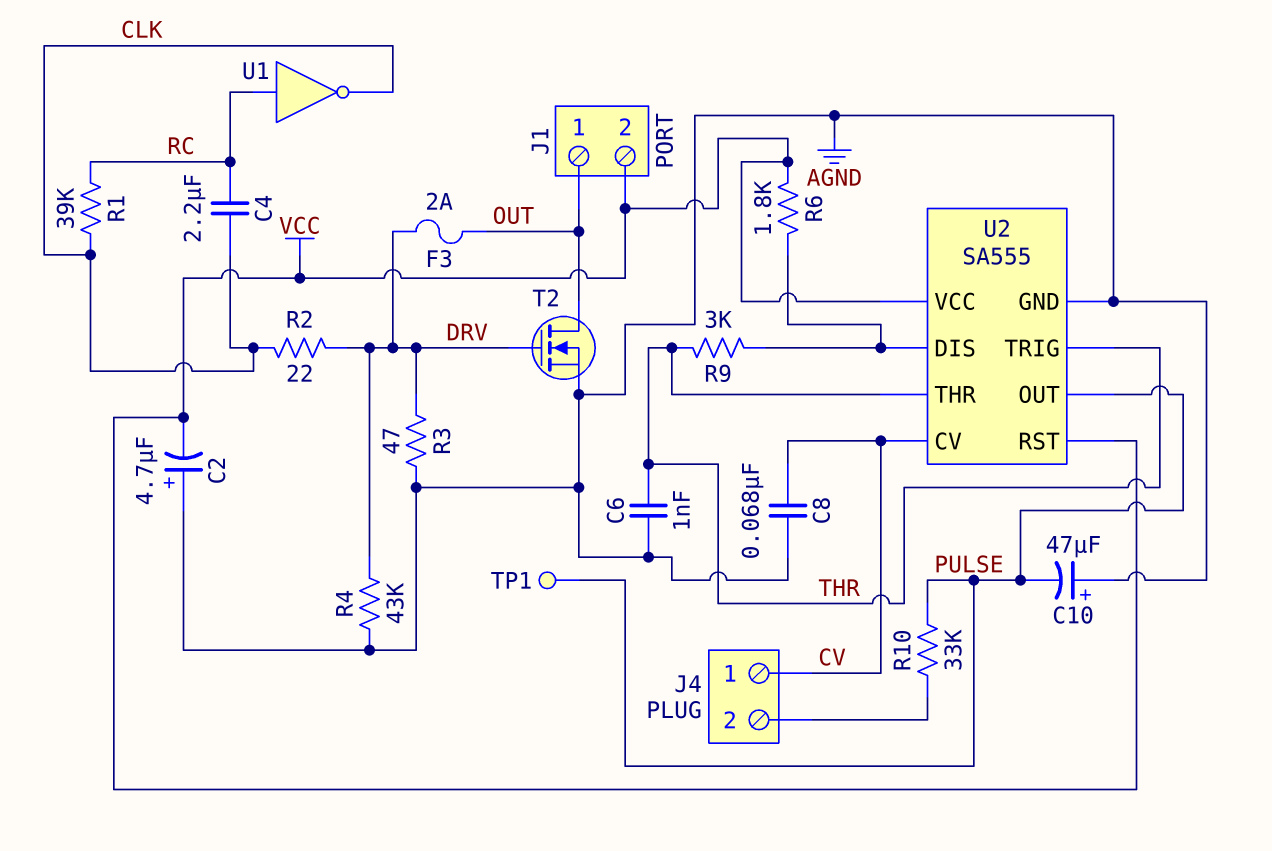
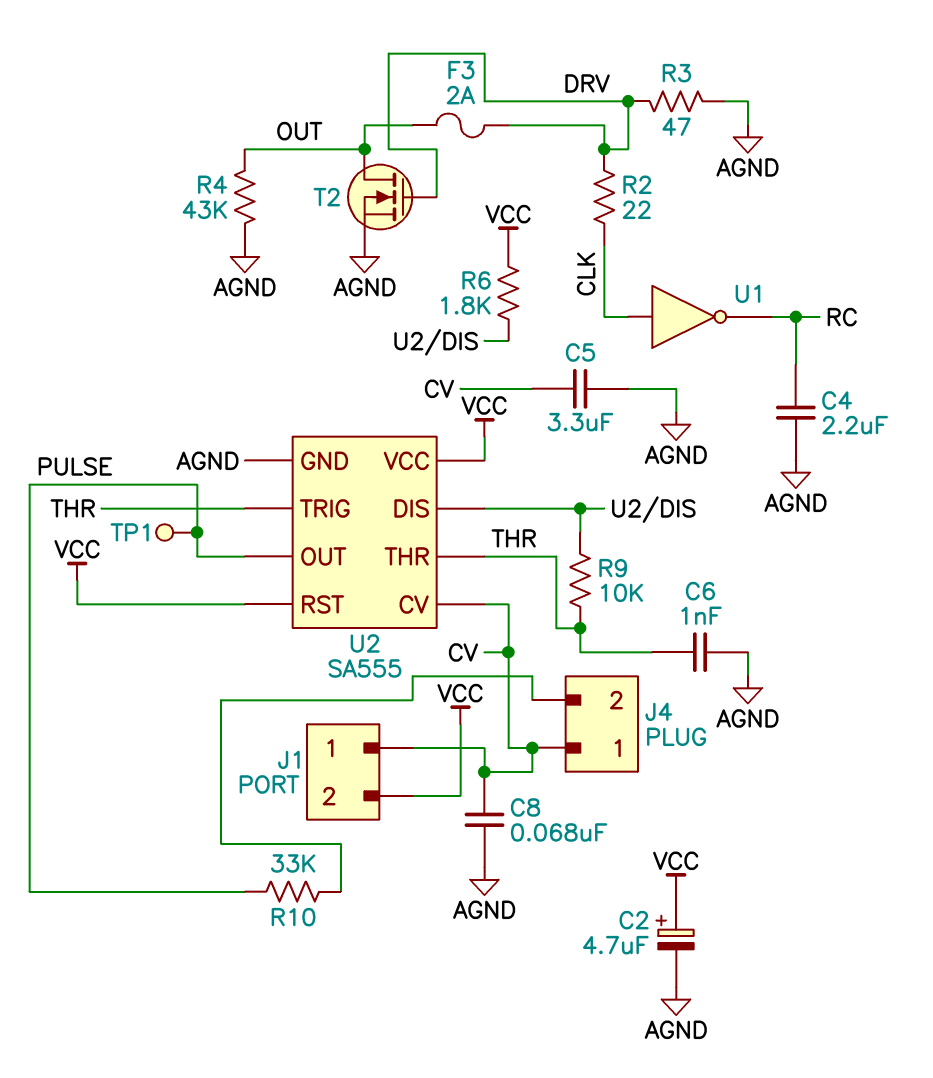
C2: 4.7uF (plus AGND, minus VCC) -> 4.7uF (plus VCC, minus AGND)
C4: 2.2uF (CLK, RC) -> 2.2uF (AGND, RC)
C5: none -> 3.3uF (AGND, CV)
C10: 47uF (plus AGND, minus PULSE) -> none
J1 pin 1: OUT -> CV
R1: 39k (CLK, RC) -> none
R4: 43k (AGND, DRV) -> 43k (AGND, OUT)
R9: 3k (THR, U2/DIS) -> 10k (THR, U2/DIS)
U1: NOT (in RC, out CLK) -> NOT (in CLK, out RC)

